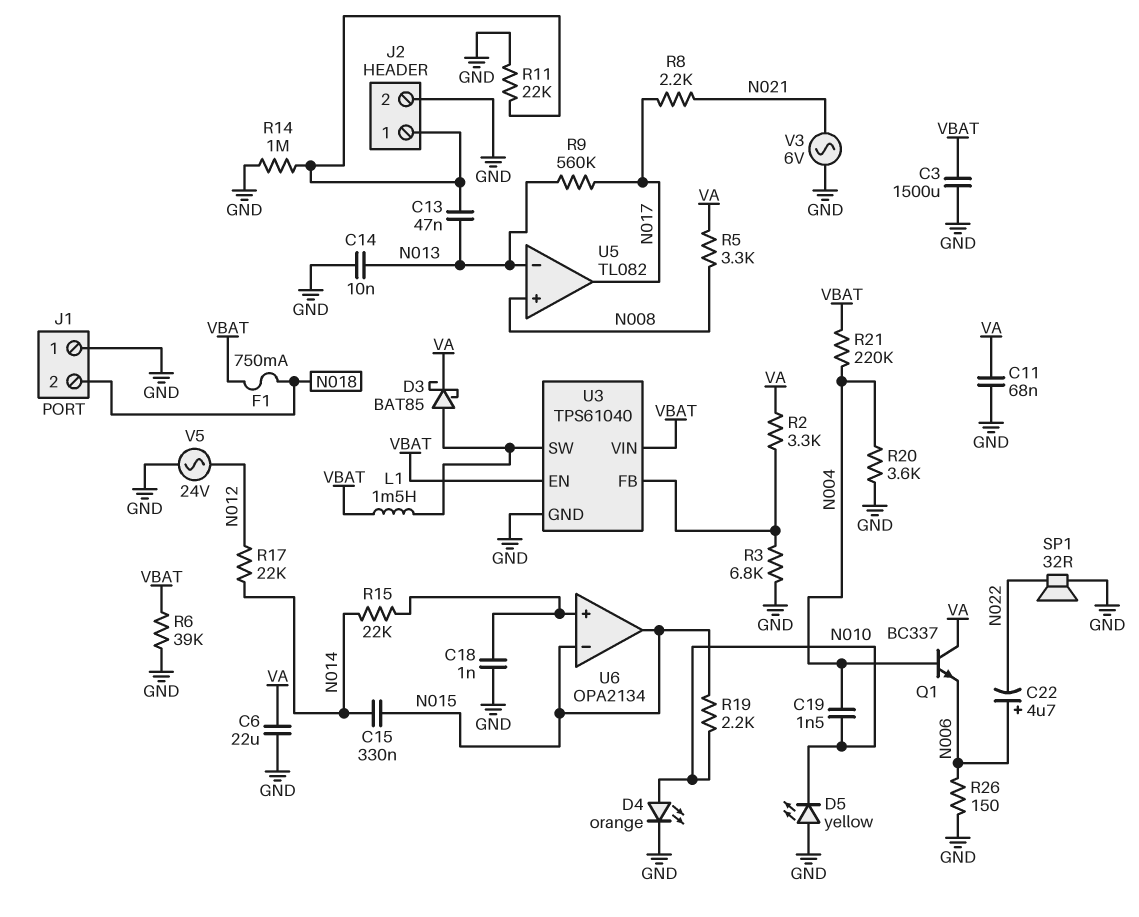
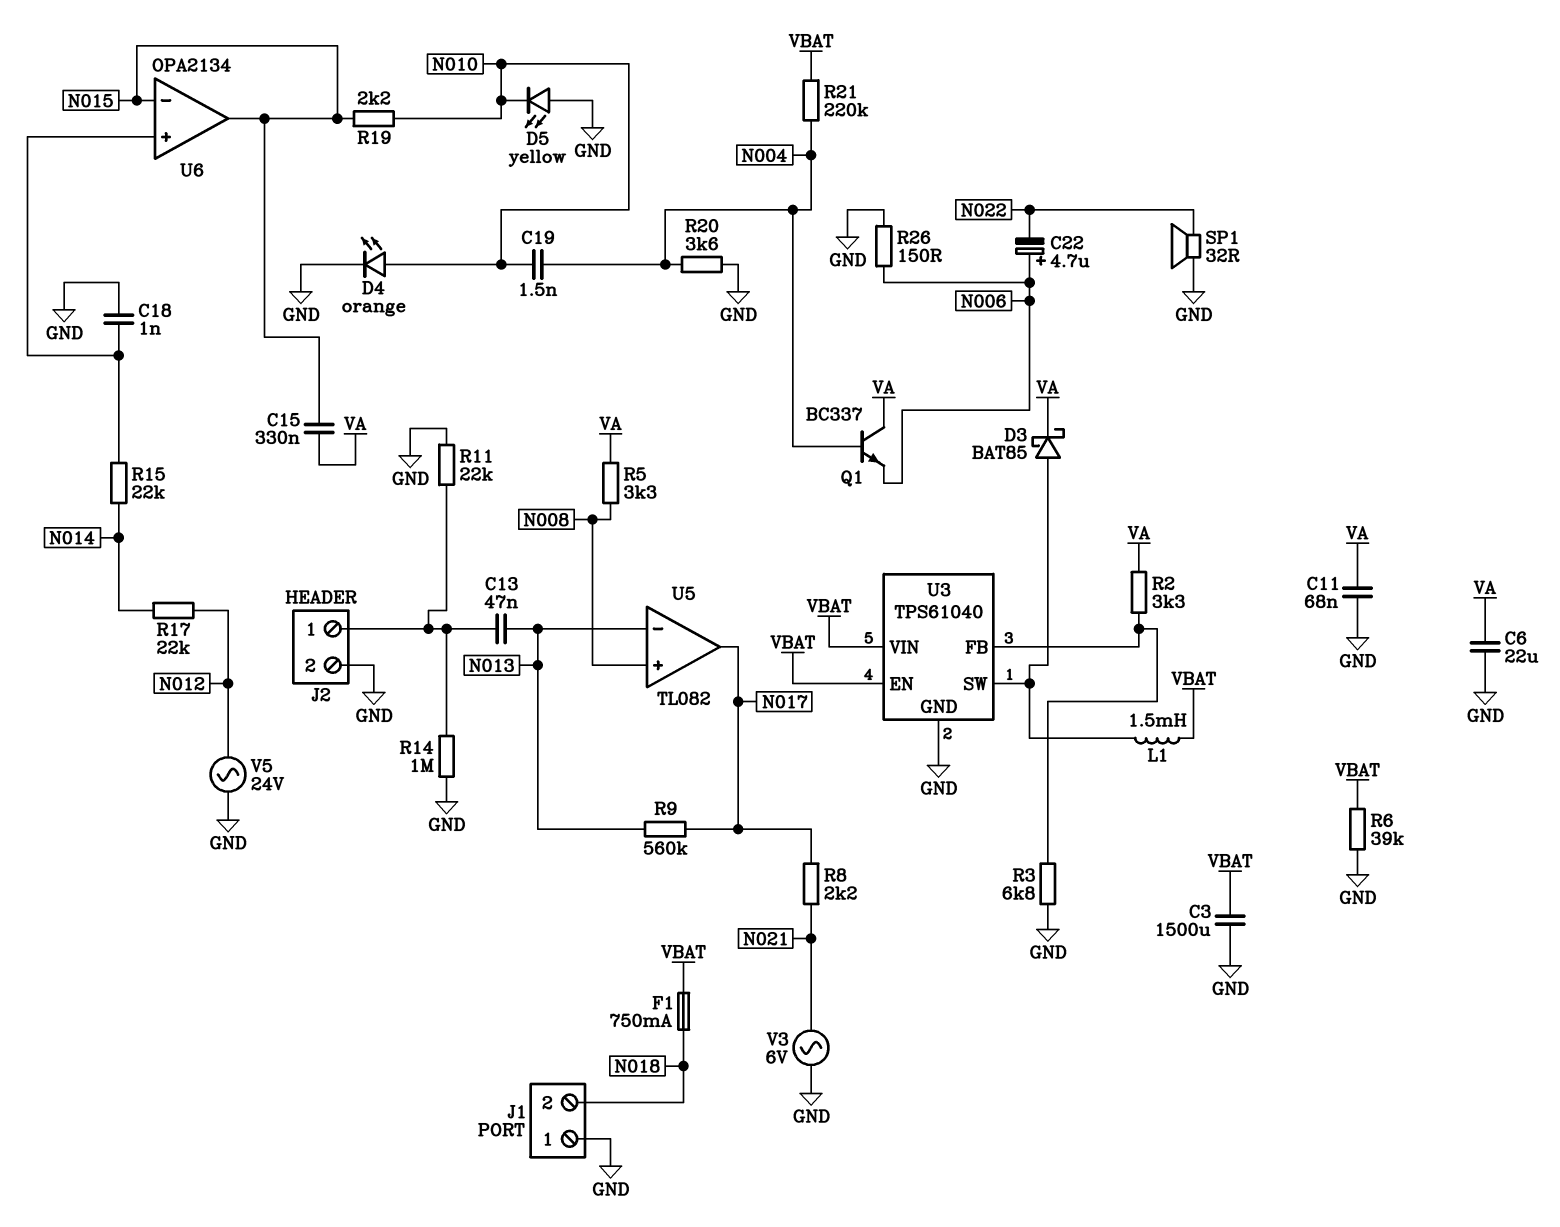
C14: 10nF (GND, N013) -> none
C15: 330nF (N014, N015) -> 330nF (N015, VA)

